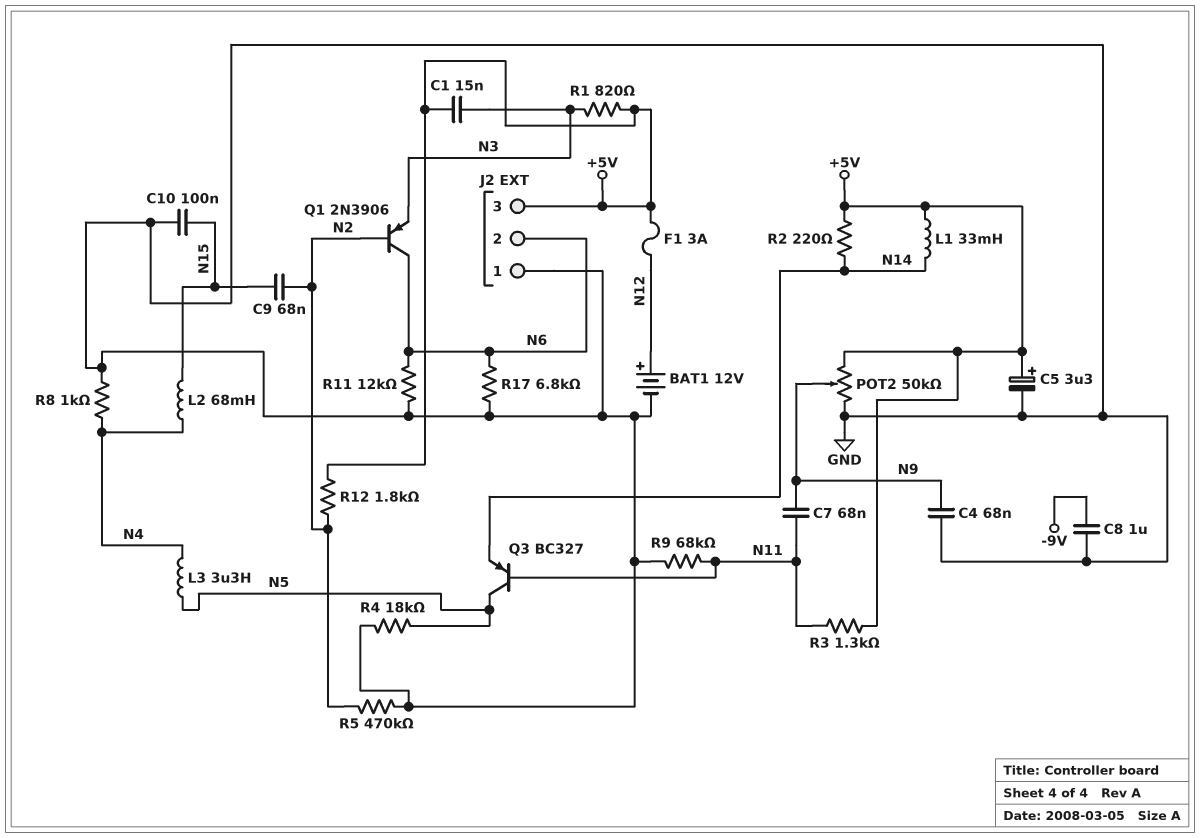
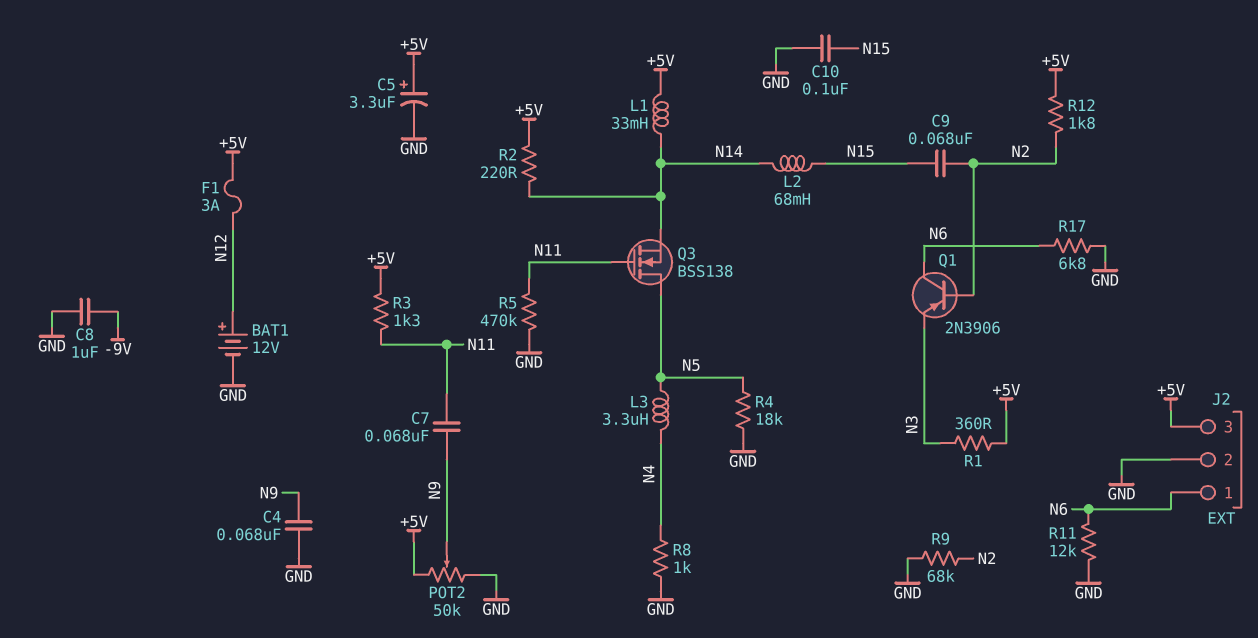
C1: 15nF (+5V, N3) -> none
J2 pin 1: GND -> N6
J2 pin 2: N6 -> GND
L2: 68mH (N4, N15) -> 68mH (N14, N15)
Q3: PNP BC327 (B N11, C N5, E N14) -> NMOS BSS138 (G N11, D N5, S N14)
R1: 820 (+5V, N3) -> 360 (+5V, N3)
R5: 470k (GND, N2) -> 470k (GND, N11)
R9: 68k (GND, N11) -> 68k (GND, N2)

